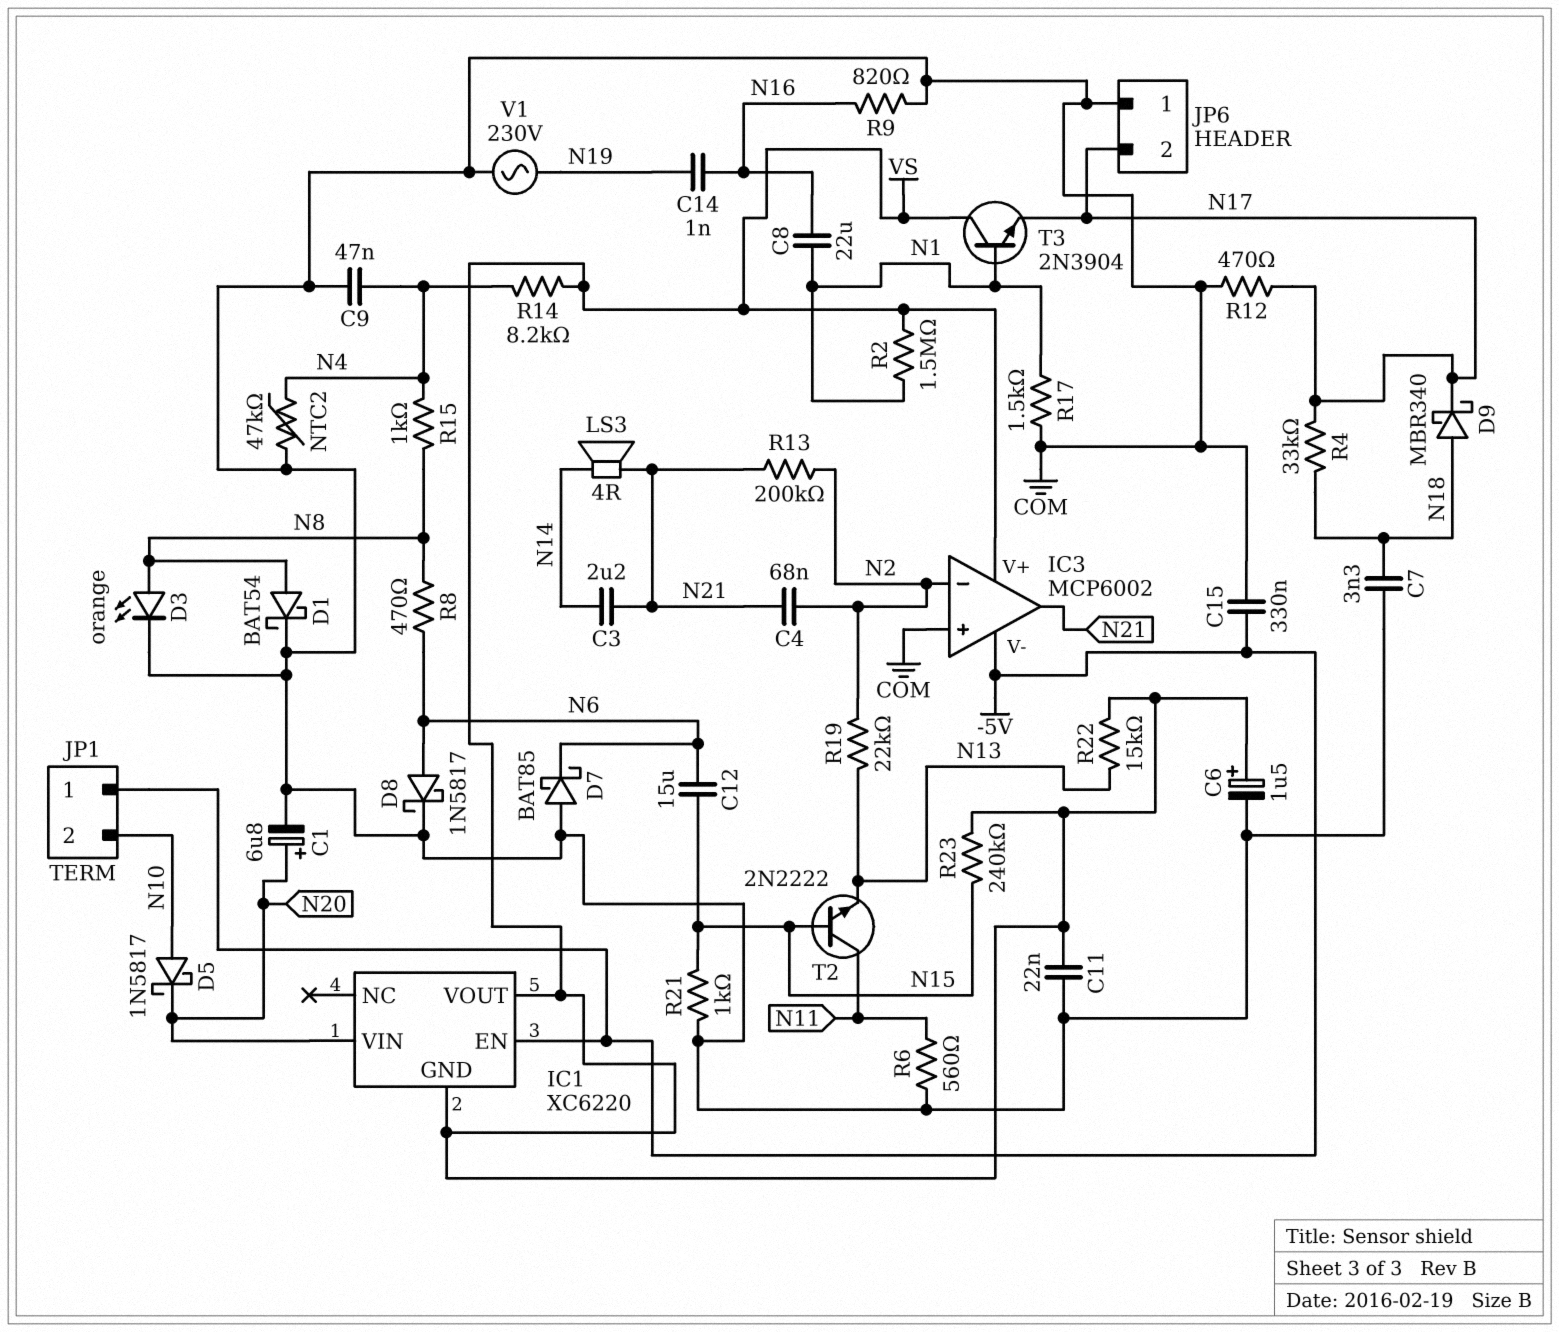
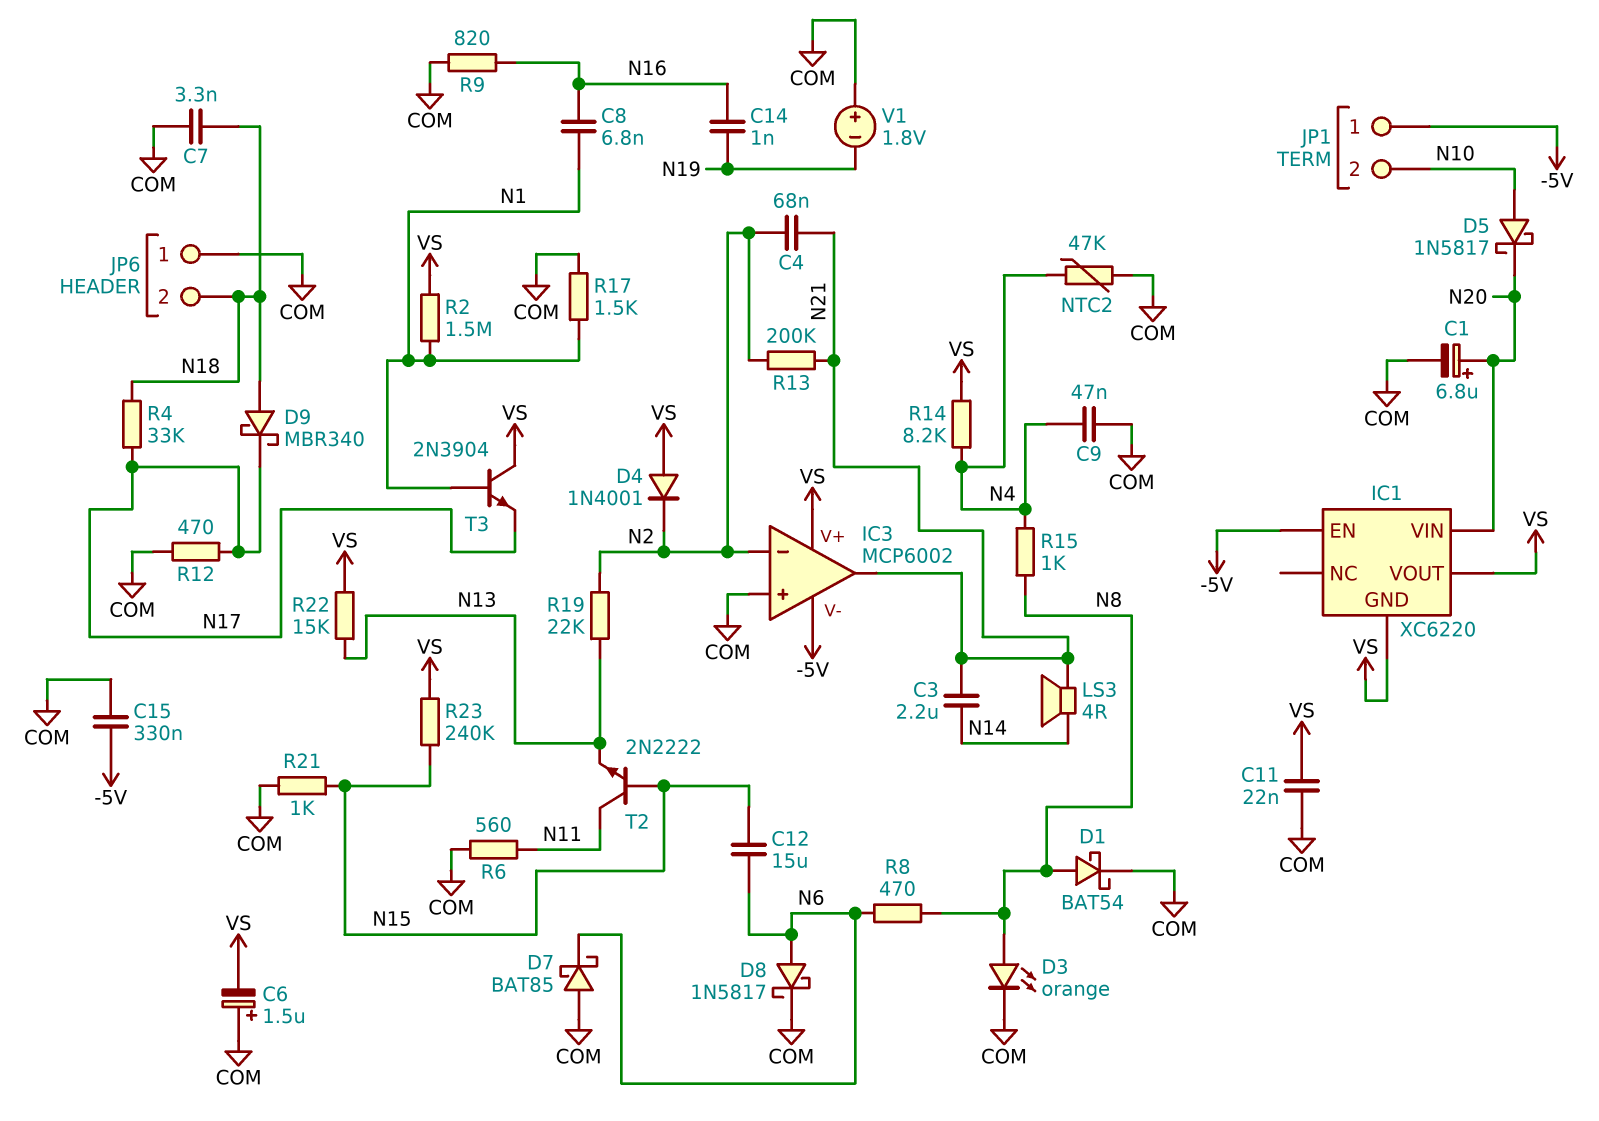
C6: 1.5uF (plus VS, minus COM) -> 1.5uF (plus COM, minus VS)
C8: 22uF (N1, N16) -> 6.8nF (N1, N16)
D4: none -> diode 1N4001 (A VS, K N2)
JP6 pin 2: N17 -> N18
V1: AC 230V (COM, N19) -> 1.8V (plus COM, minus N19)

